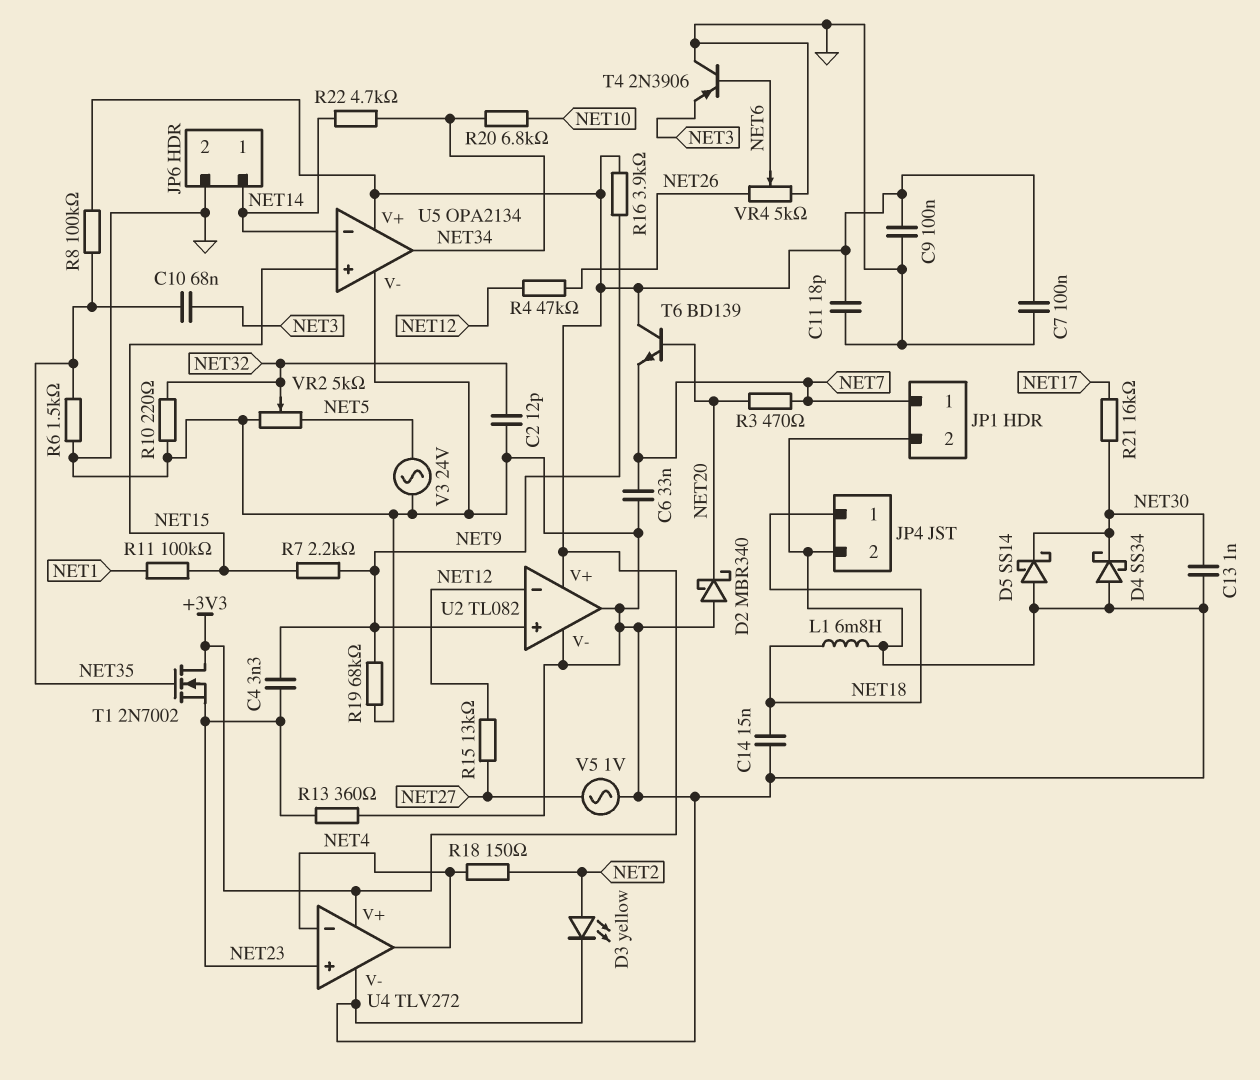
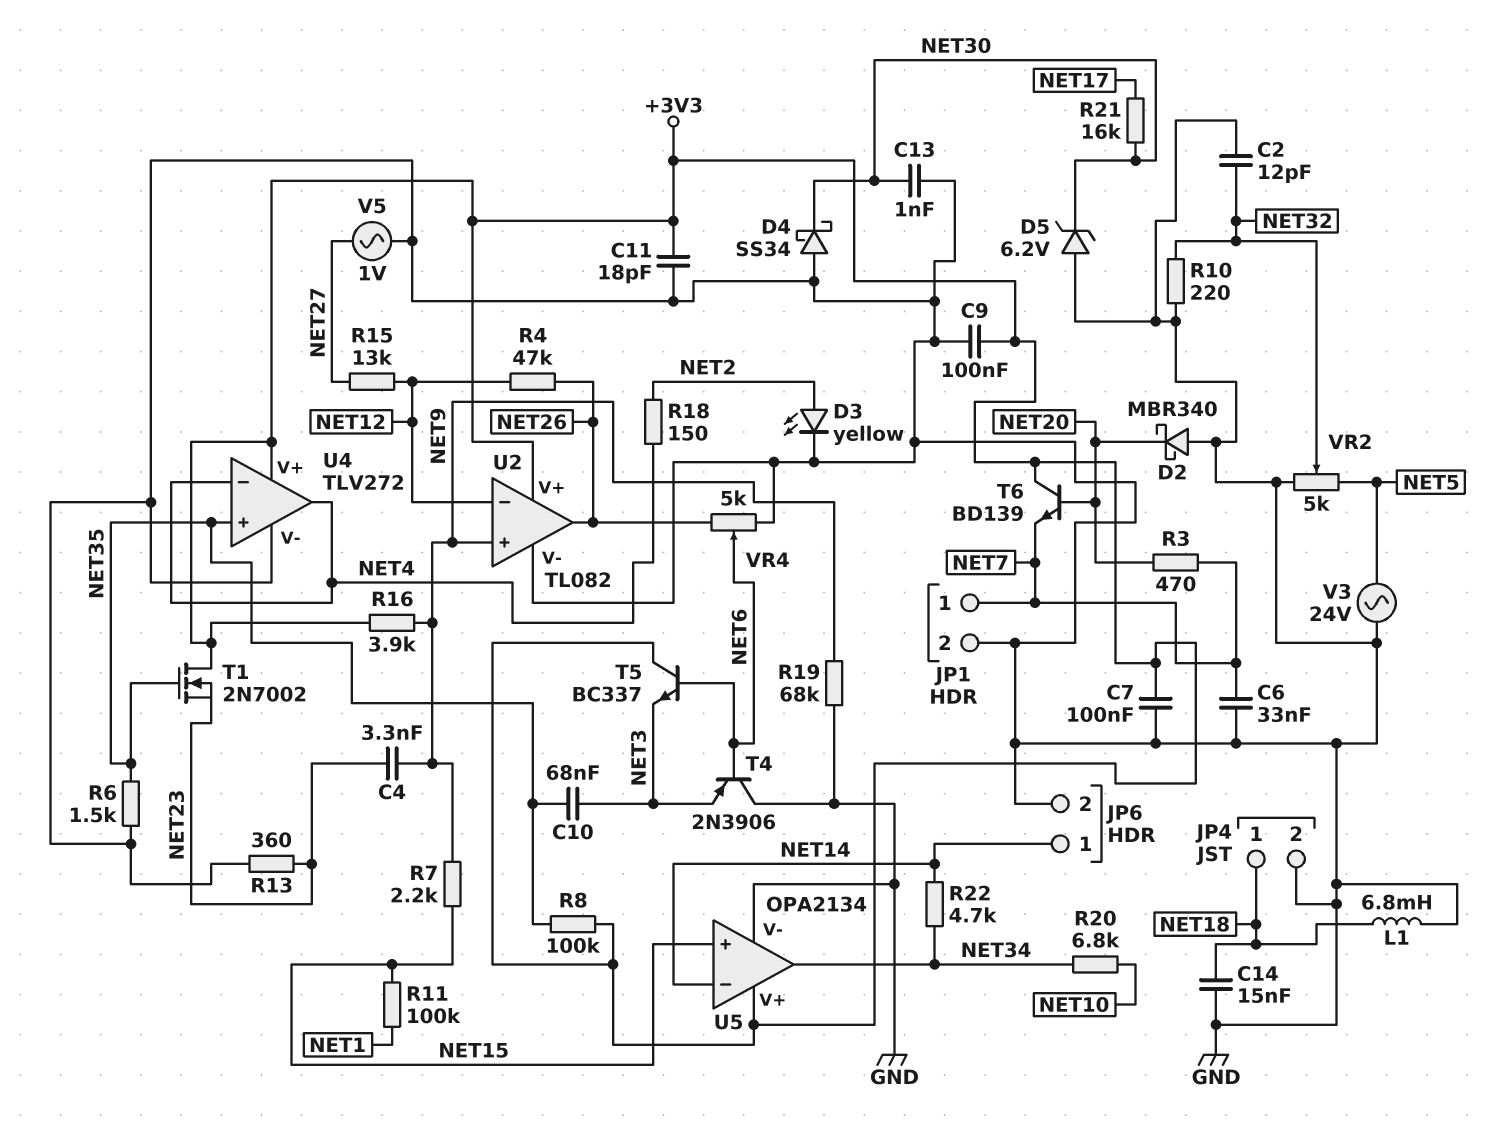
D5: schottky SS14 (A GND, K NET30) -> zener 6.2V (A GND, K NET30)
T5: none -> NPN BC337 (B NET6, C +3V3, E NET3)
U2 pin out: GND -> NET26
U4 pin in+: NET23 -> NET35

